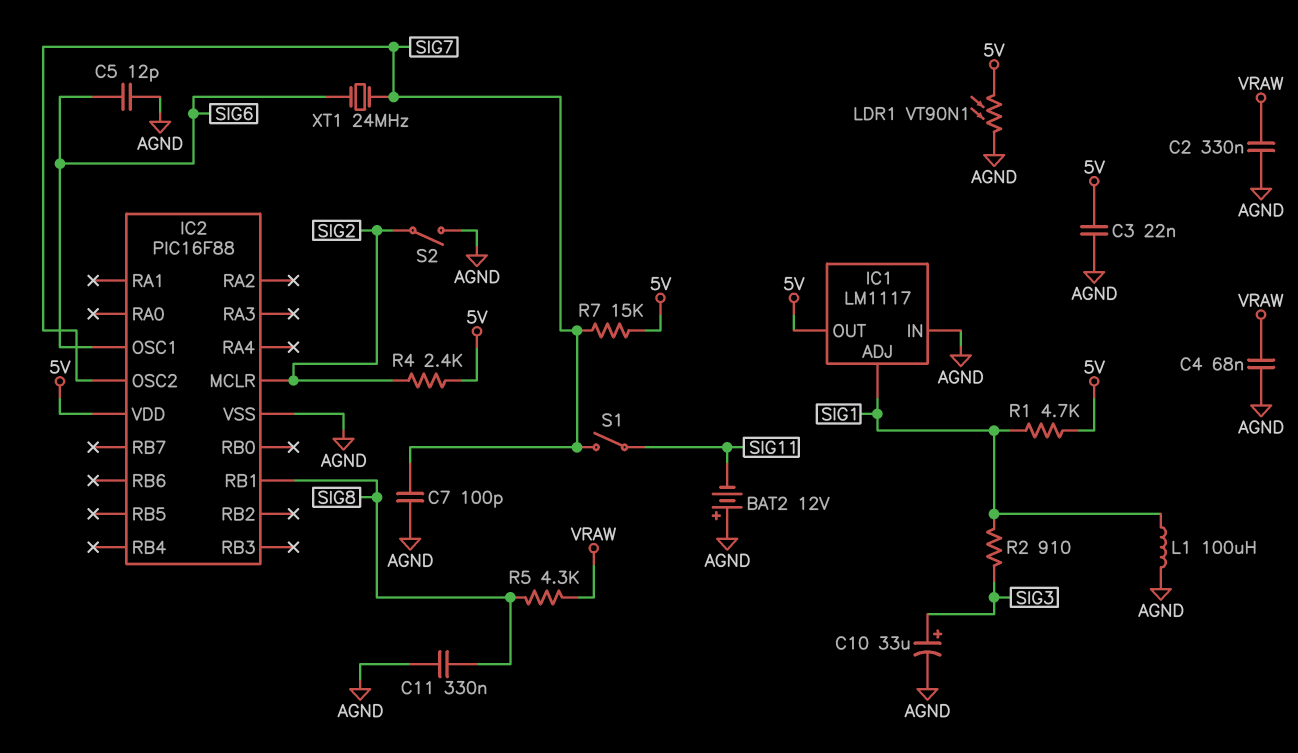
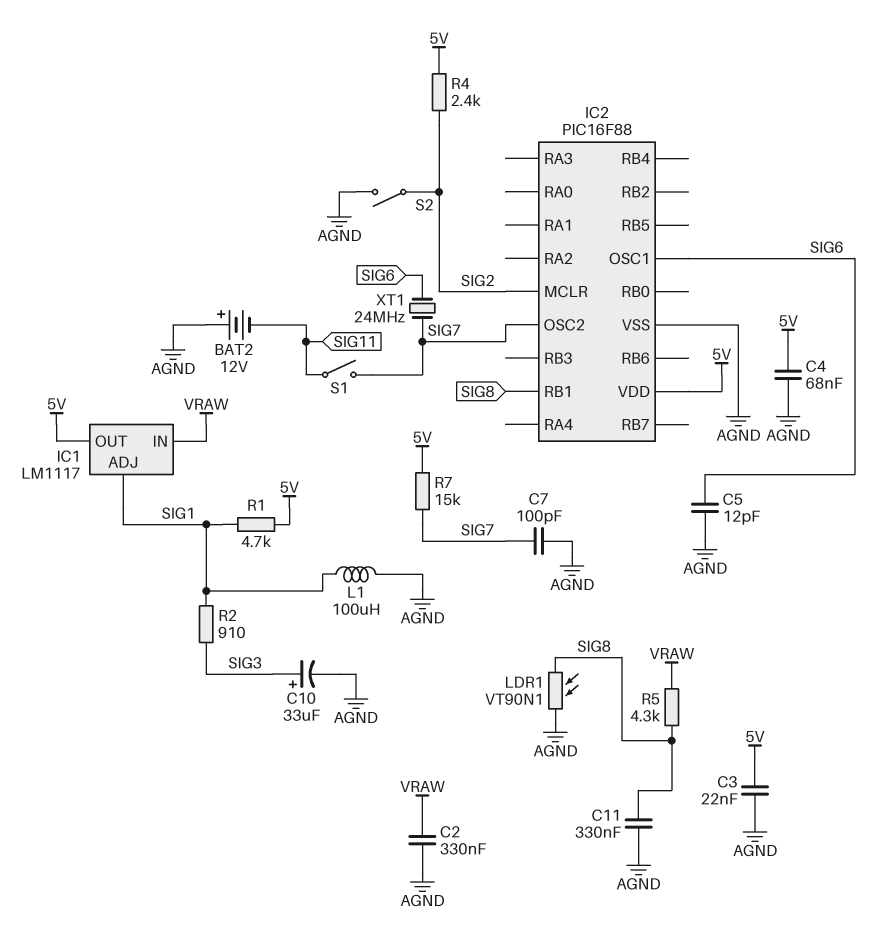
C4: 68nF (AGND, VRAW) -> 68nF (5V, AGND)
IC1 pin IN: AGND -> VRAW
LDR1: VT90N1 (5V, AGND) -> VT90N1 (AGND, SIG8)

